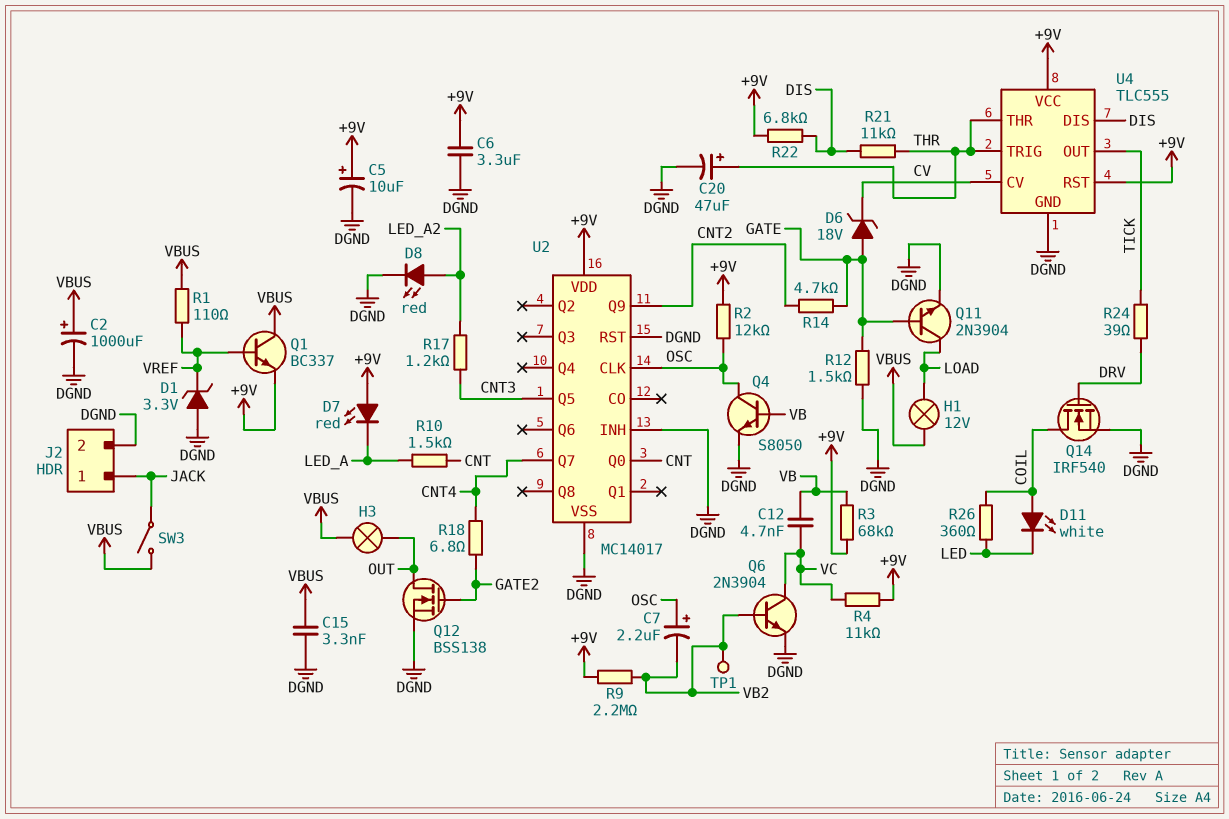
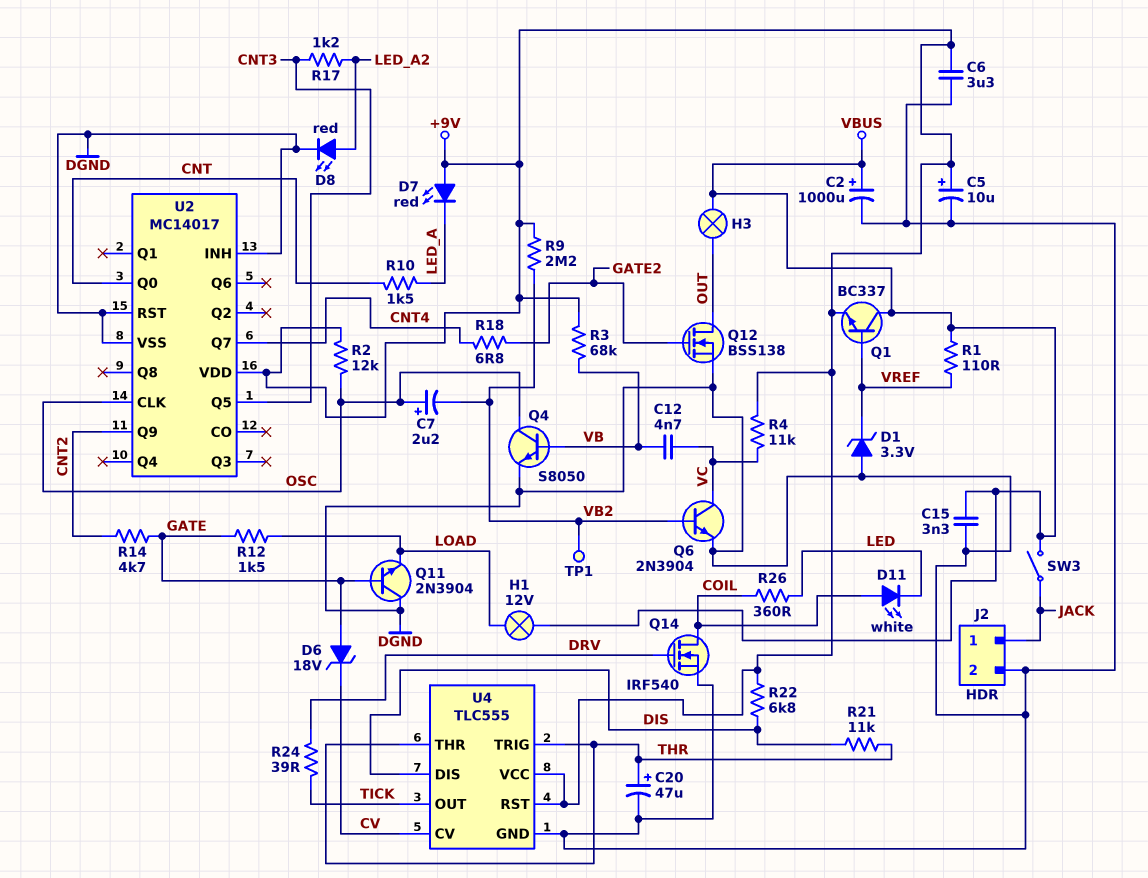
Q11: NPN 2N3904 (B GATE, C LOAD, E DGND) -> NPN 2N3904 (B GATE, C DGND, E LOAD)
R12: 1.5k (DGND, GATE) -> 1.5k (GATE, LOAD)

